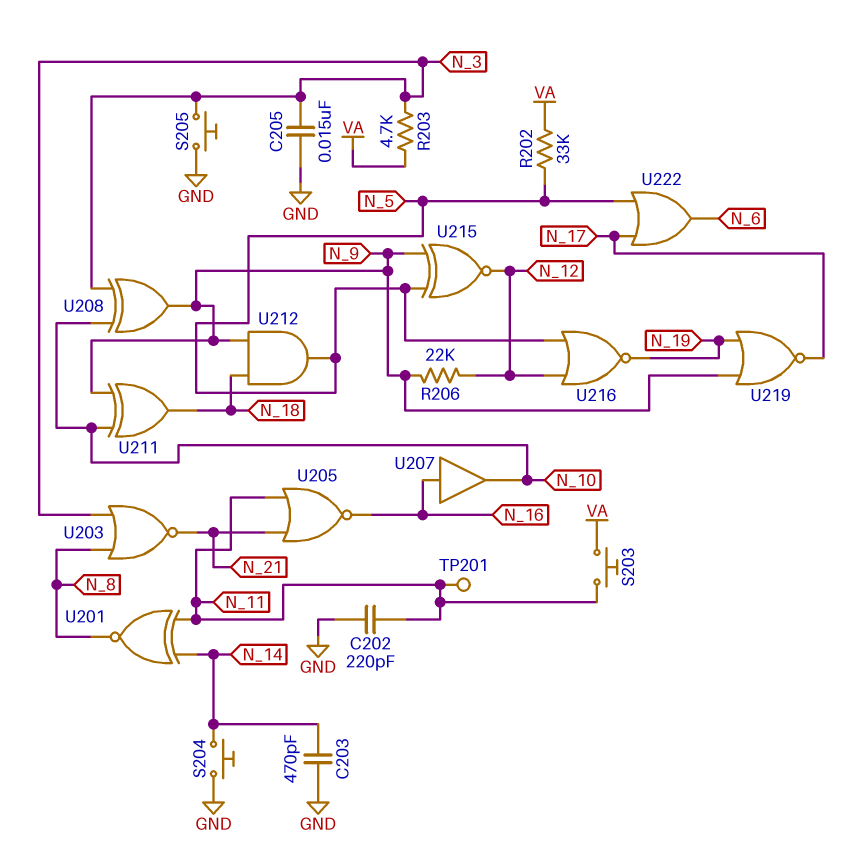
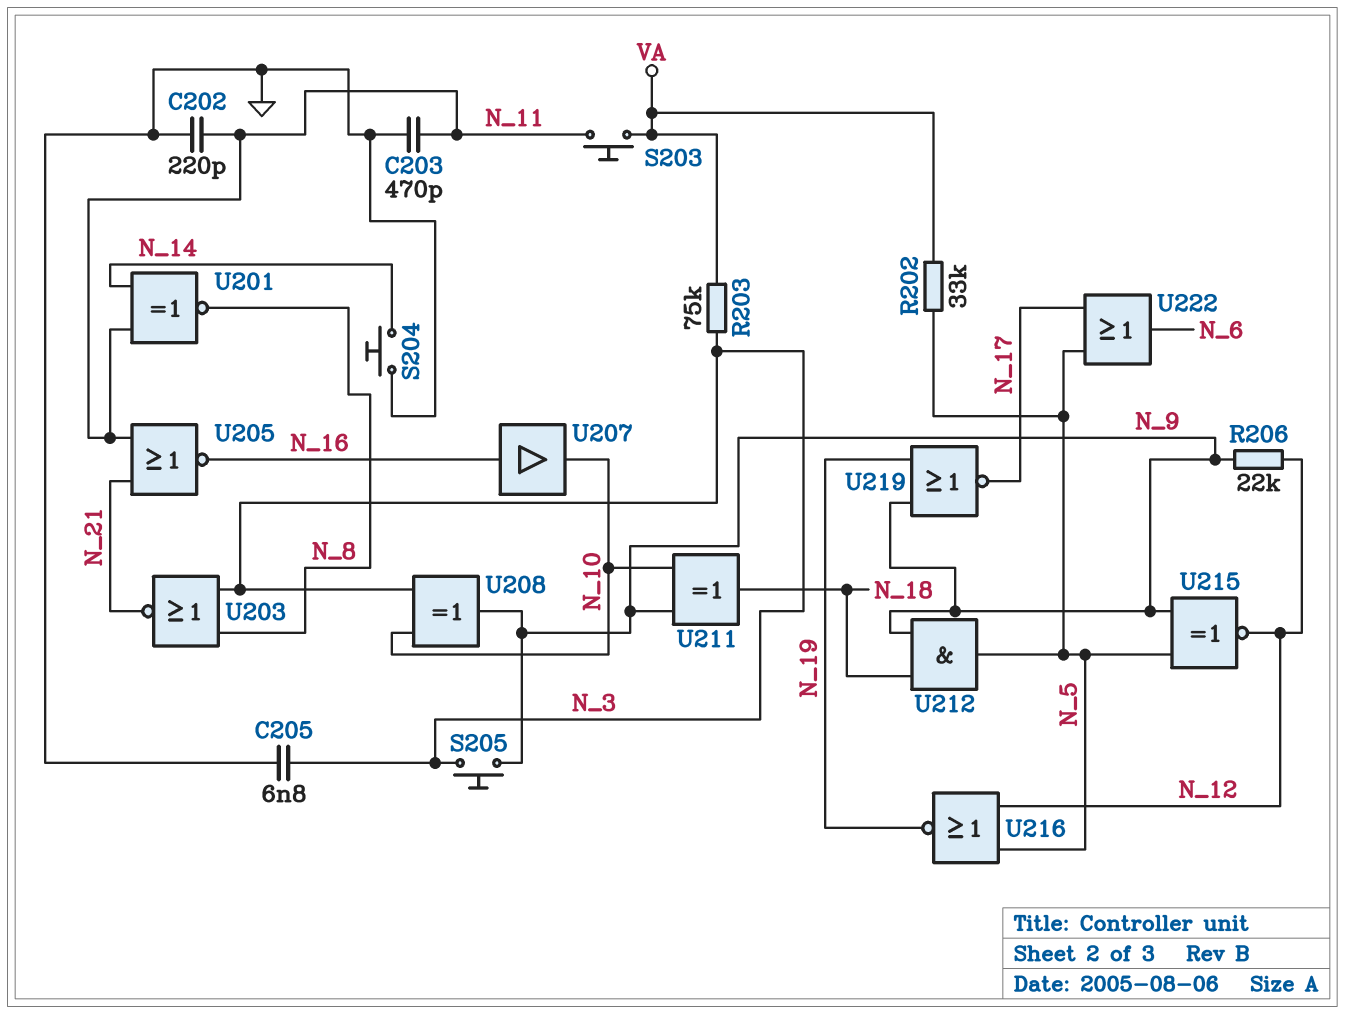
C203: 470pF (GND, N_14) -> 470pF (GND, N_11)
C205: 15nF (GND, N_3) -> 6.8nF (GND, N_3)
R203: 4.7k (N_3, VA) -> 75k (N_3, VA)
S205: button (GND, N_3) -> button (N_3, N_9)
TP201: test point (N_11) -> none

